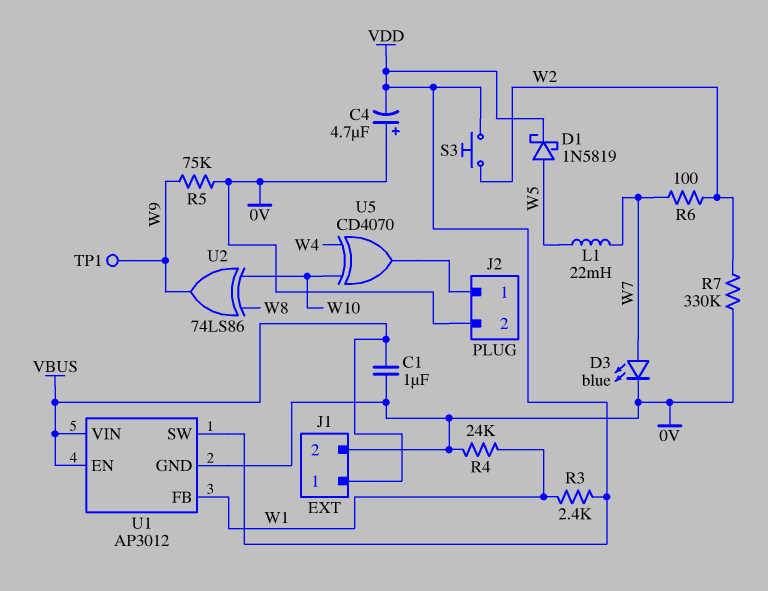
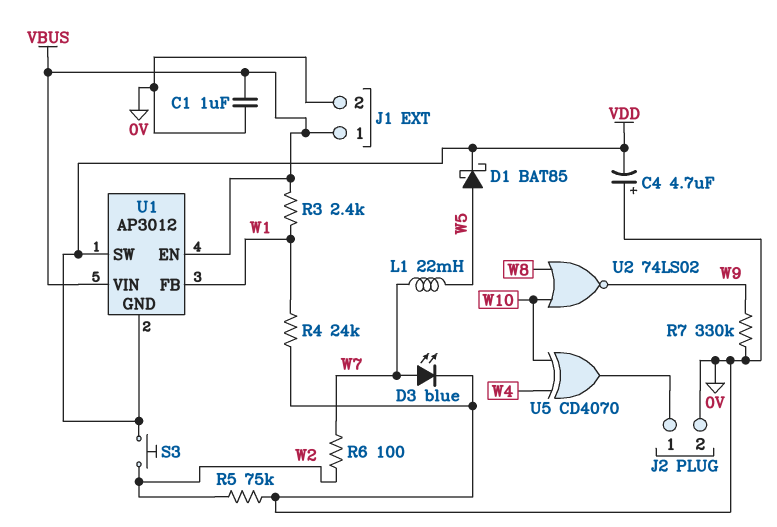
D1: schottky 1N5819 (A W5, K VDD) -> schottky BAT85 (A W5, K VDD)
R3: 2.4k (VDD, W1) -> 2.4k (VBUS, W1)
R5: 75k (0V, W9) -> 75k (0V, W2)
R7: 330k (0V, W2) -> 330k (0V, W9)
TP1: test point (W9) -> none
U1 pin GND: 0V -> VDD
U2: XOR 74LS86 (in W8, in W10, out W9) -> NOR 74LS02 (in W8, in W10, out W9)

